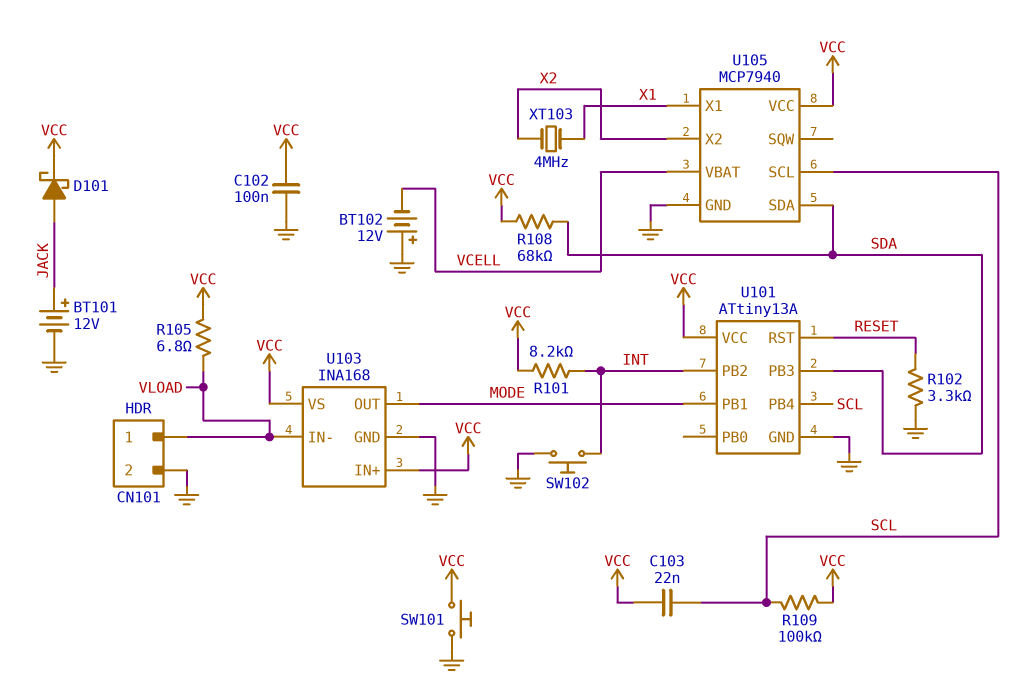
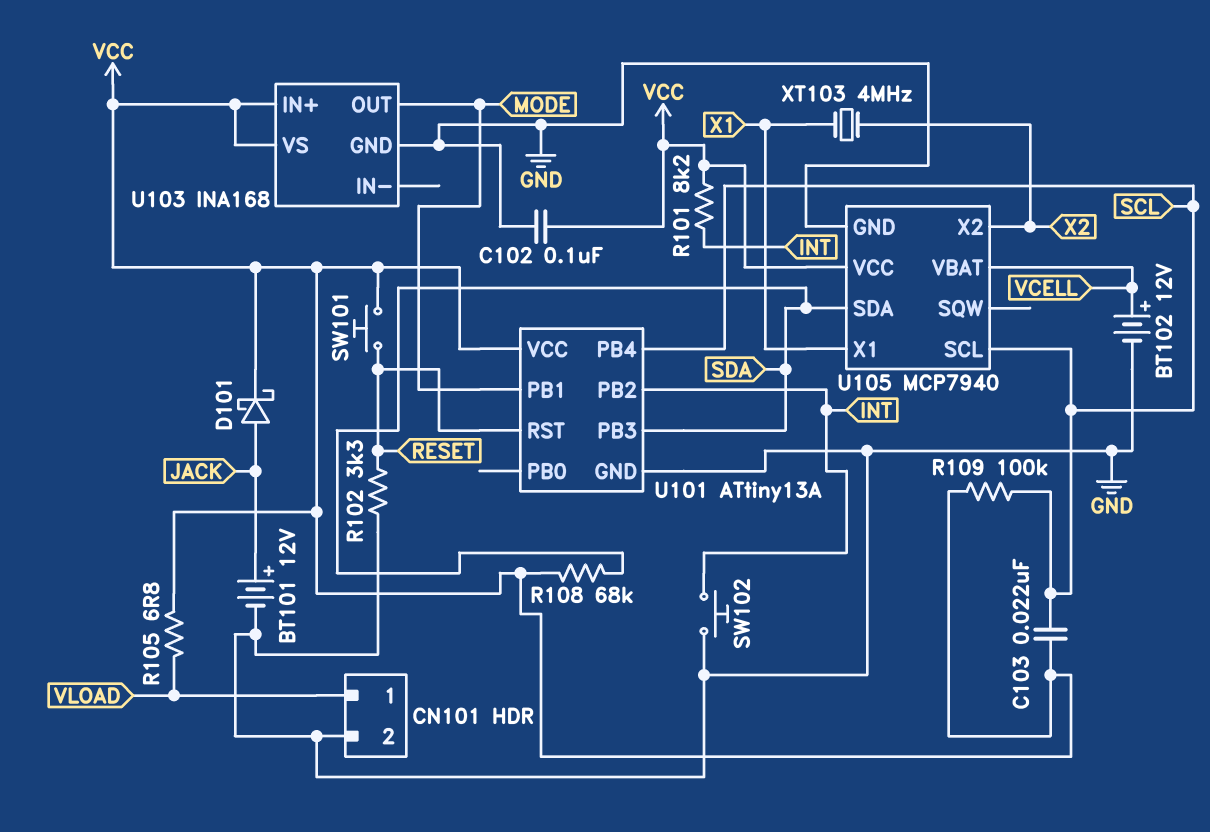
BT102: 12V (plus GND, minus VCELL) -> 12V (plus VCELL, minus GND)
SW101: button (GND, VCC) -> button (RESET, VCC)
U103 pin IN-: VLOAD -> none

